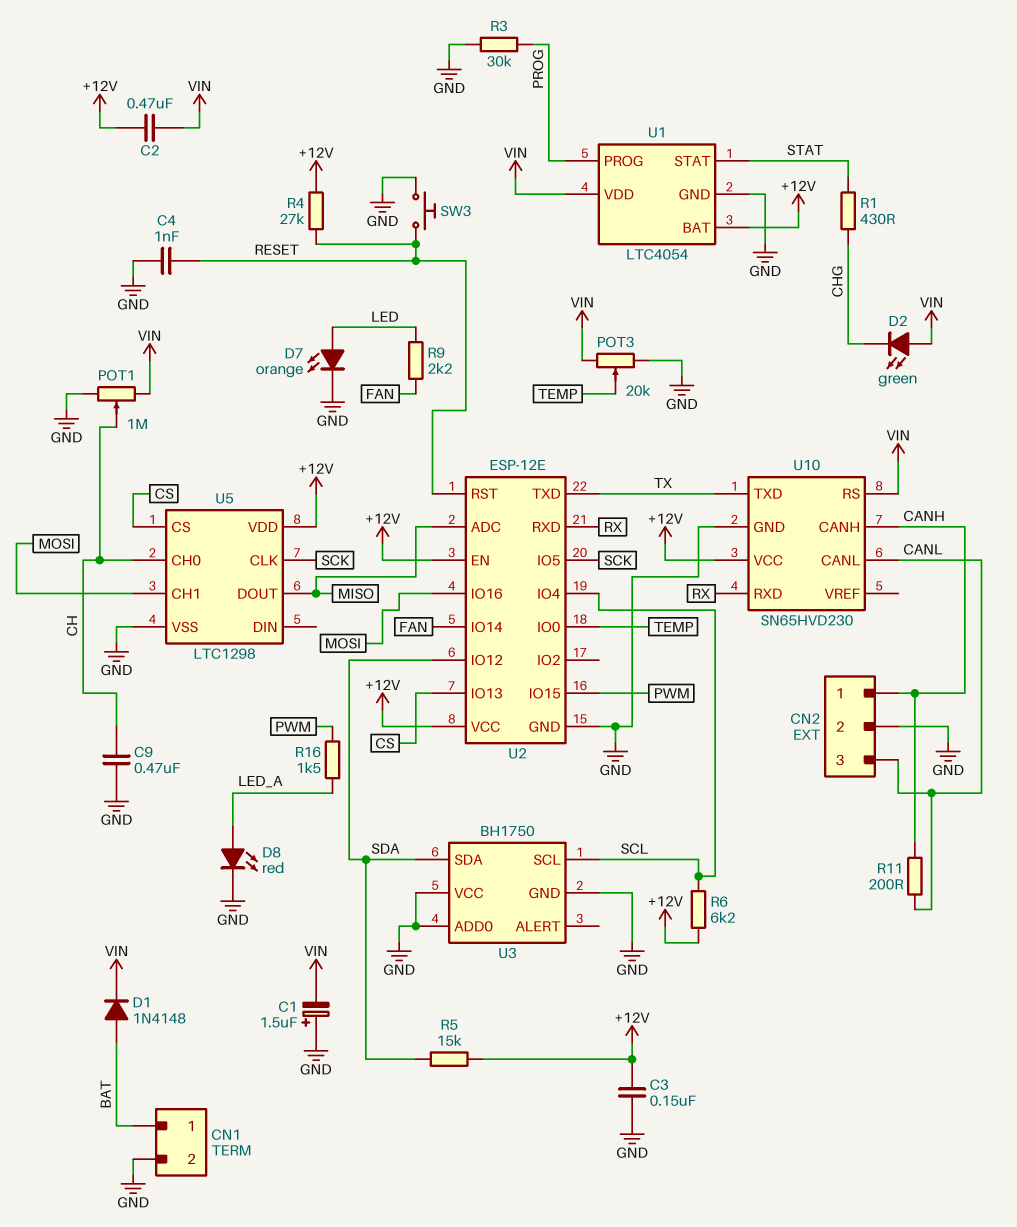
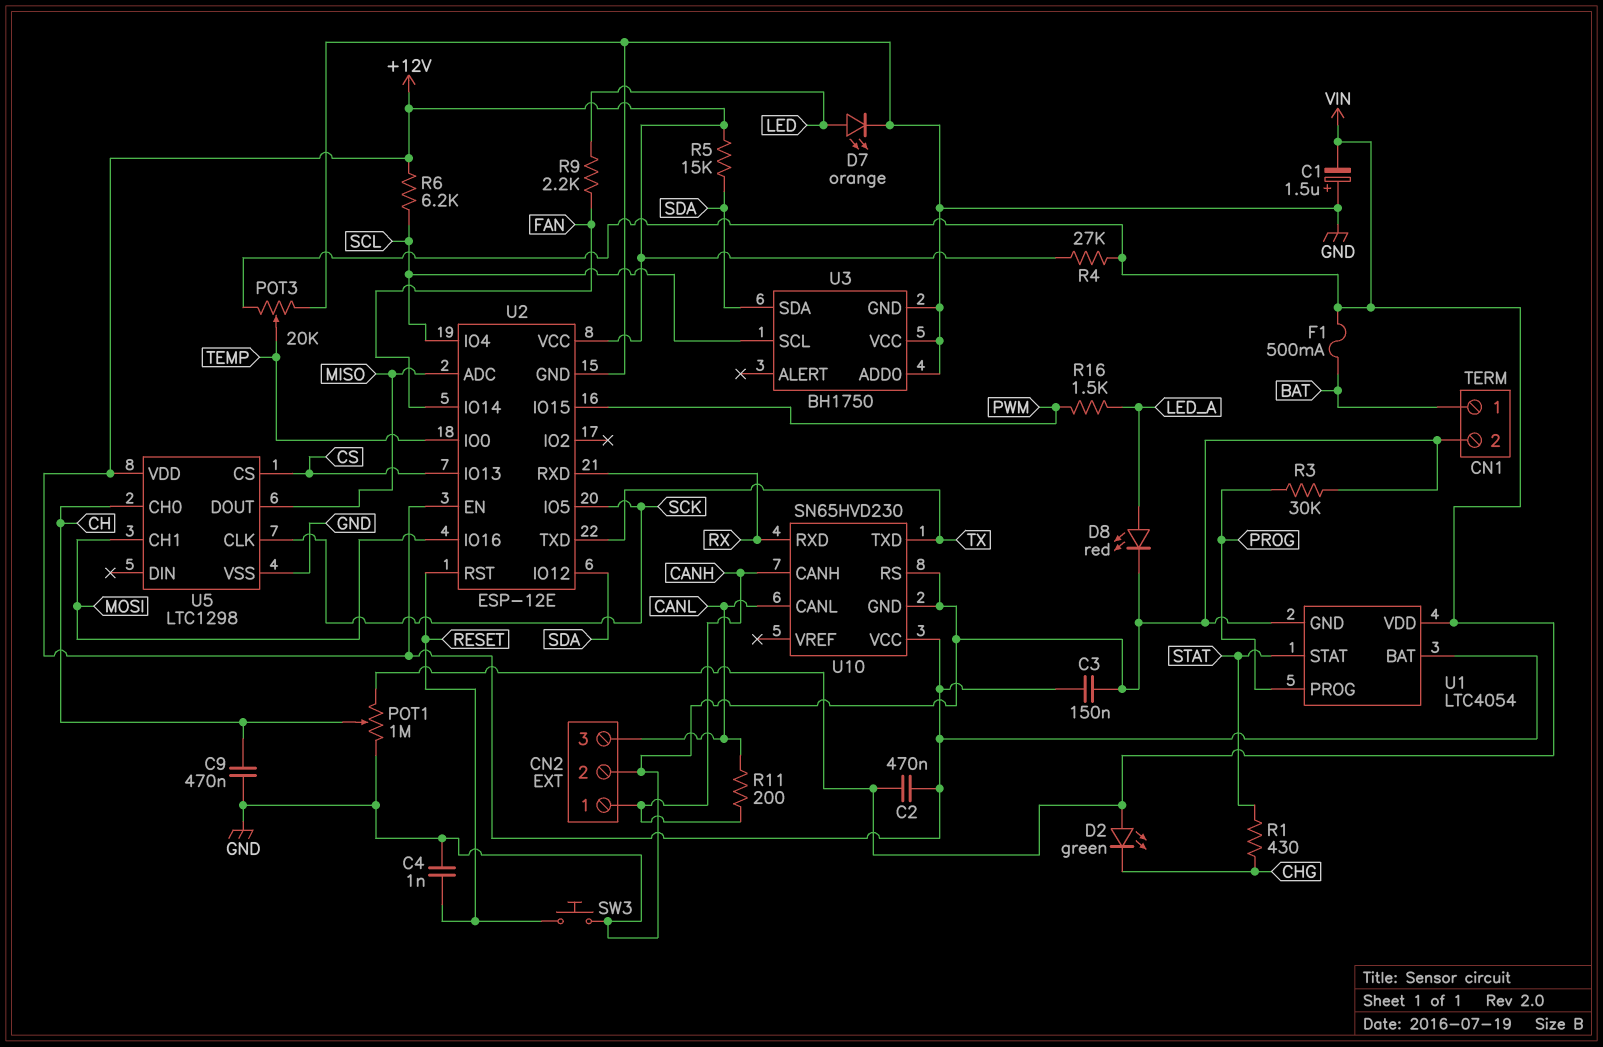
D1: diode 1N4148 (A BAT, K VIN) -> none
F1: none -> 500mA (BAT, VIN)
R4: 27k (+12V, RESET) -> 27k (+12V, VIN)
U10 pin RS: VIN -> GND

